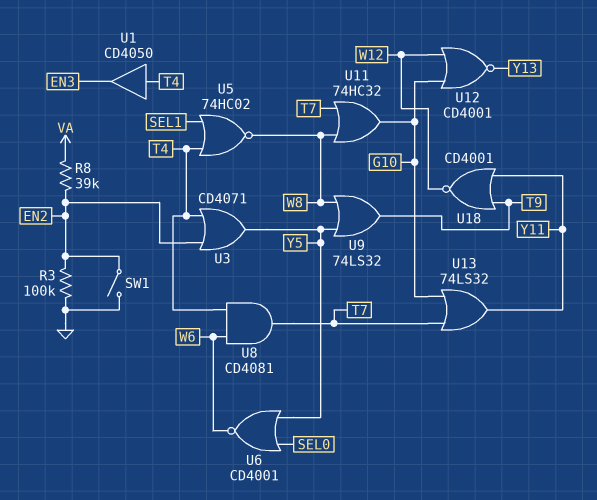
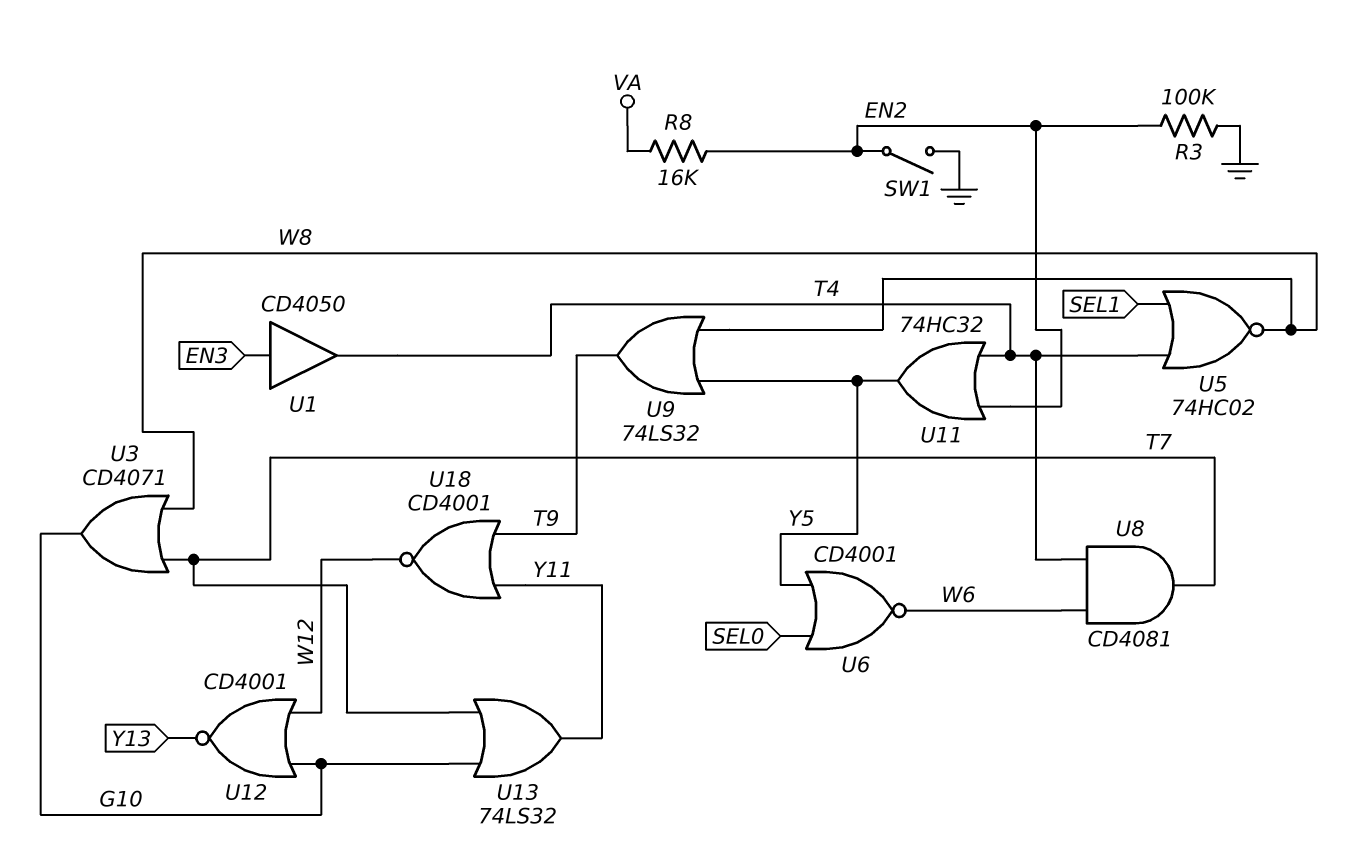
R8: 39k (EN2, VA) -> 16k (EN2, VA)
U1: buffer CD4050 (in T4, out EN3) -> buffer CD4050 (in EN3, out T4)
U3: OR CD4071 (in EN2, in T4, out Y5) -> OR CD4071 (in T7, in W8, out G10)
U11: OR 74HC32 (in T7, in W8, out G10) -> OR 74HC32 (in EN2, in T4, out Y5)

